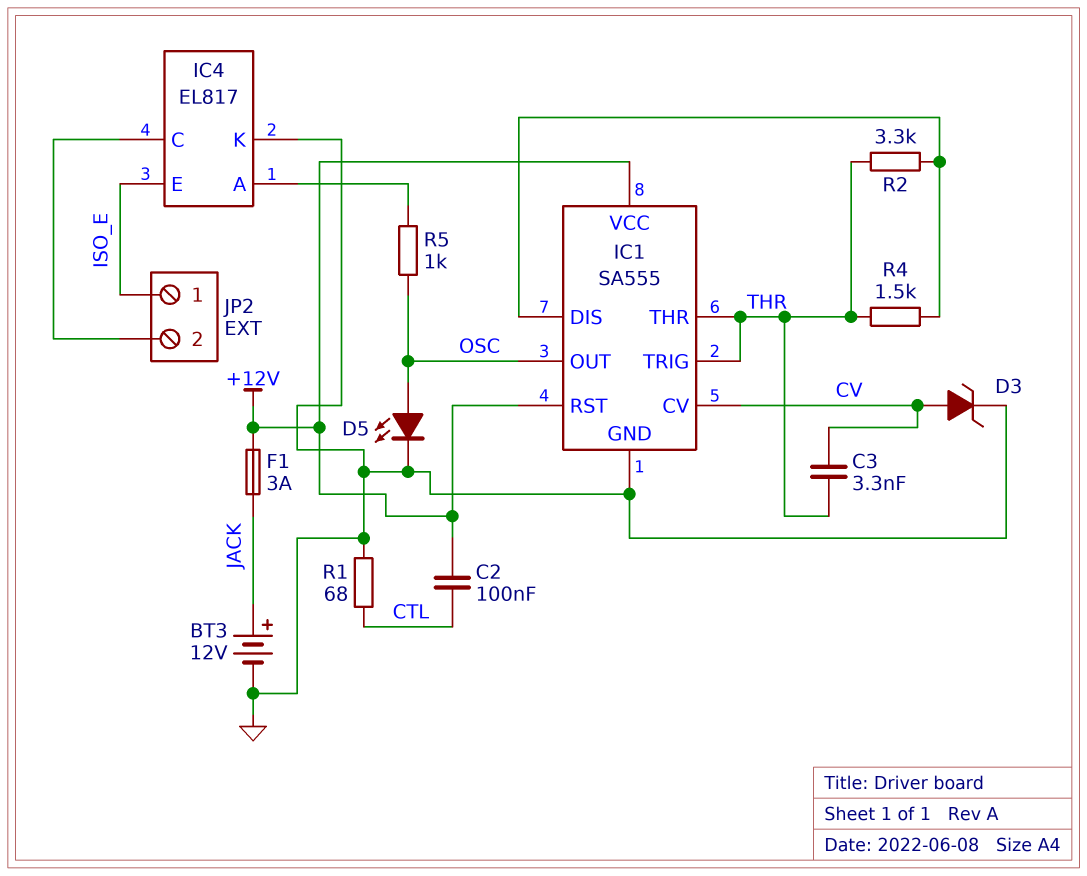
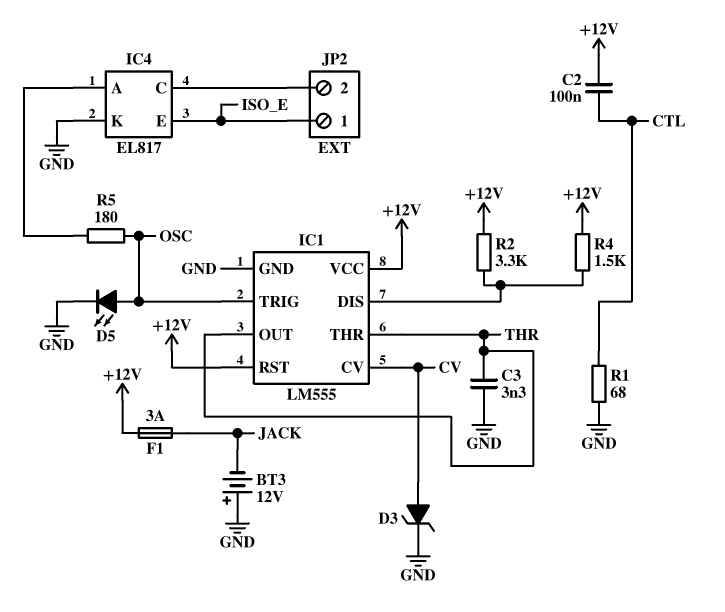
BT3: 12V (plus JACK, minus GND) -> 12V (plus GND, minus JACK)
C3: 3.3nF (CV, THR) -> 3.3nF (GND, THR)
IC1: SA555 -> LM555
IC1 pin OUT: OSC -> THR
IC1 pin TRIG: THR -> OSC
R2: 3.3k (IC1/DIS, THR) -> 3.3k (+12V, IC1/DIS)
R4: 1.5k (IC1/DIS, THR) -> 1.5k (+12V, IC1/DIS)
R5: 1k (IC4/A, OSC) -> 180 (IC4/A, OSC)

